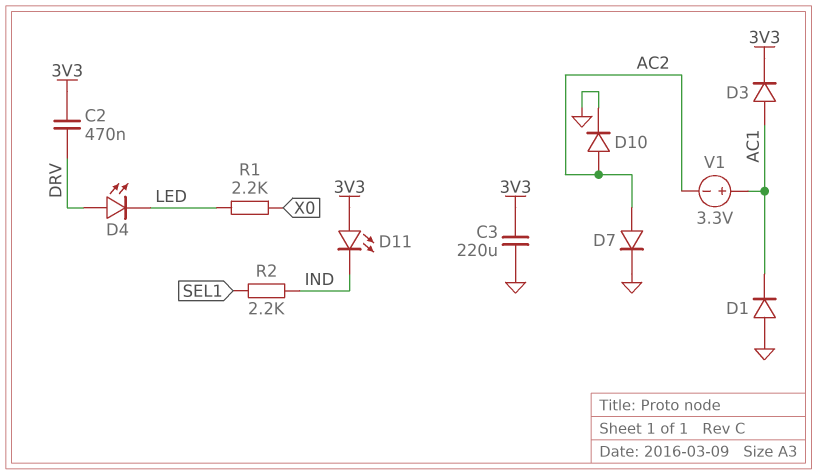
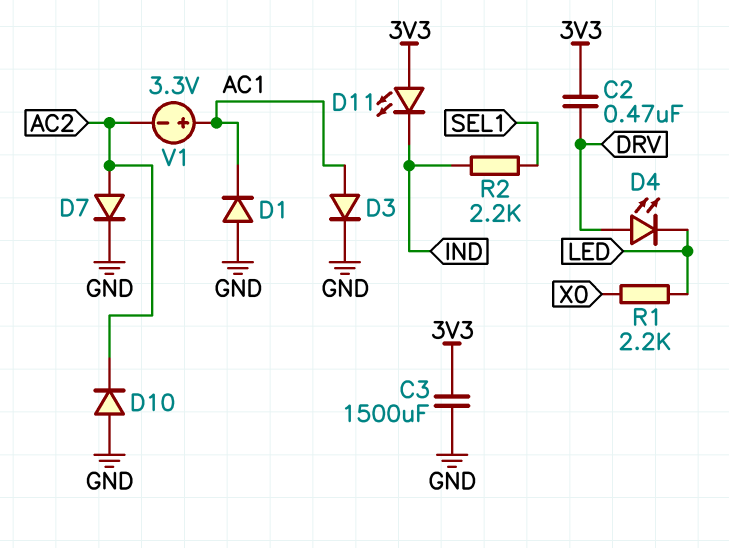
C3: 220uF (3V3, GND) -> 1500uF (3V3, GND)
D3: diode (A AC1, K 3V3) -> diode (A AC1, K GND)
D10: diode (A AC2, K GND) -> diode (A GND, K AC2)

